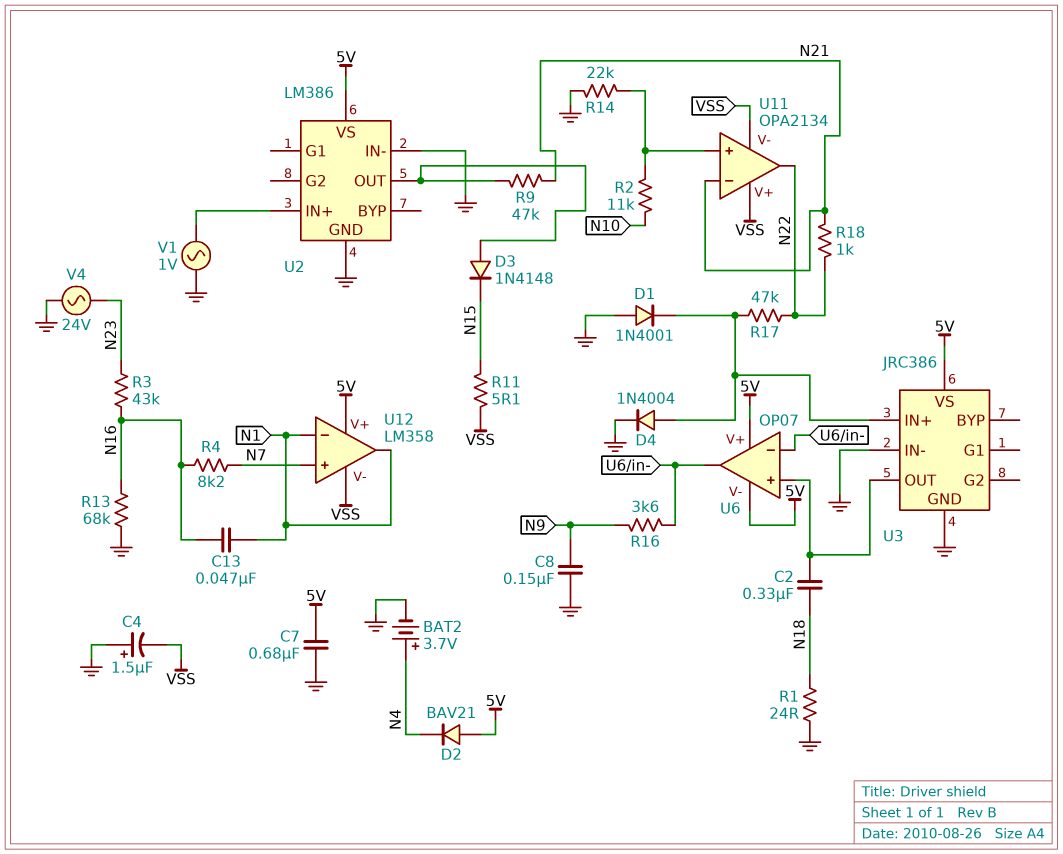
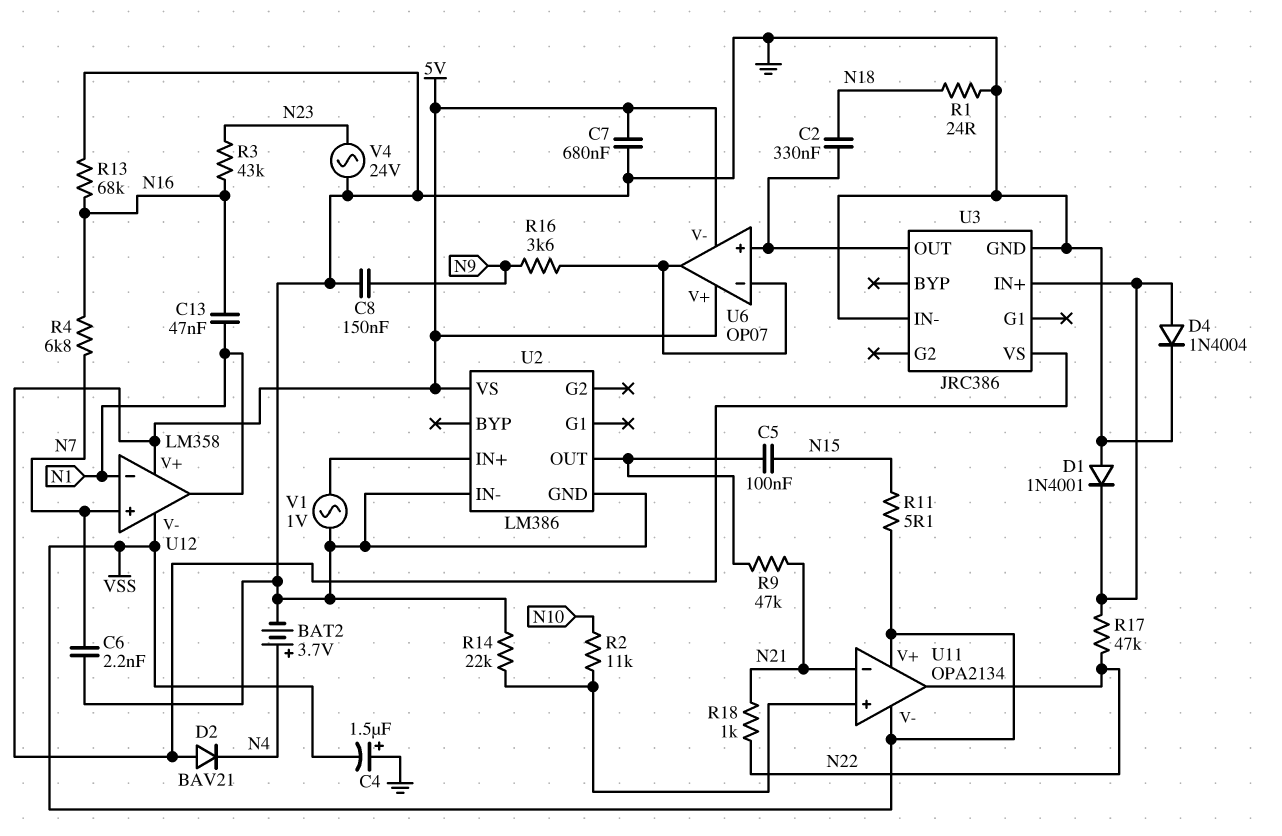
C5: none -> 100nF (N15, U2/OUT)
C6: none -> 2.2nF (GND, N7)
D3: diode 1N4148 (A U2/OUT, K N15) -> none
R4: 8.2k (N7, N16) -> 6.8k (N7, N16)

